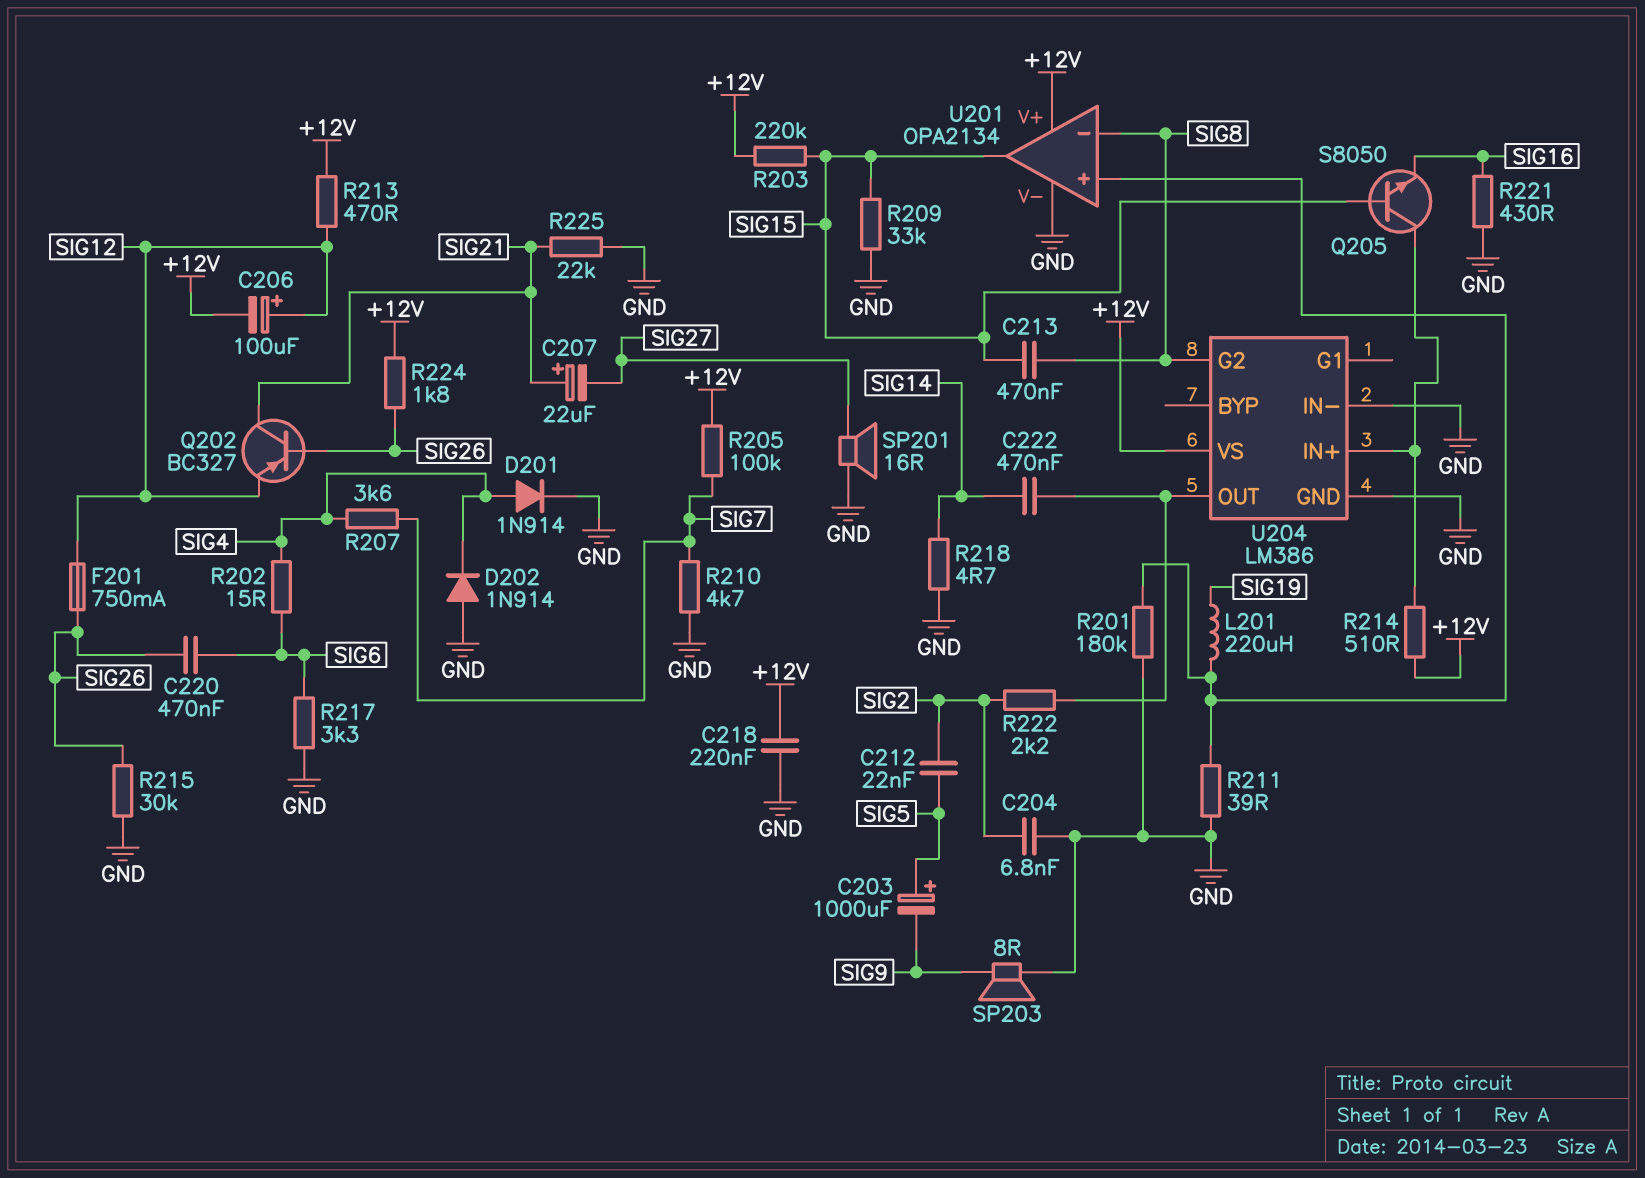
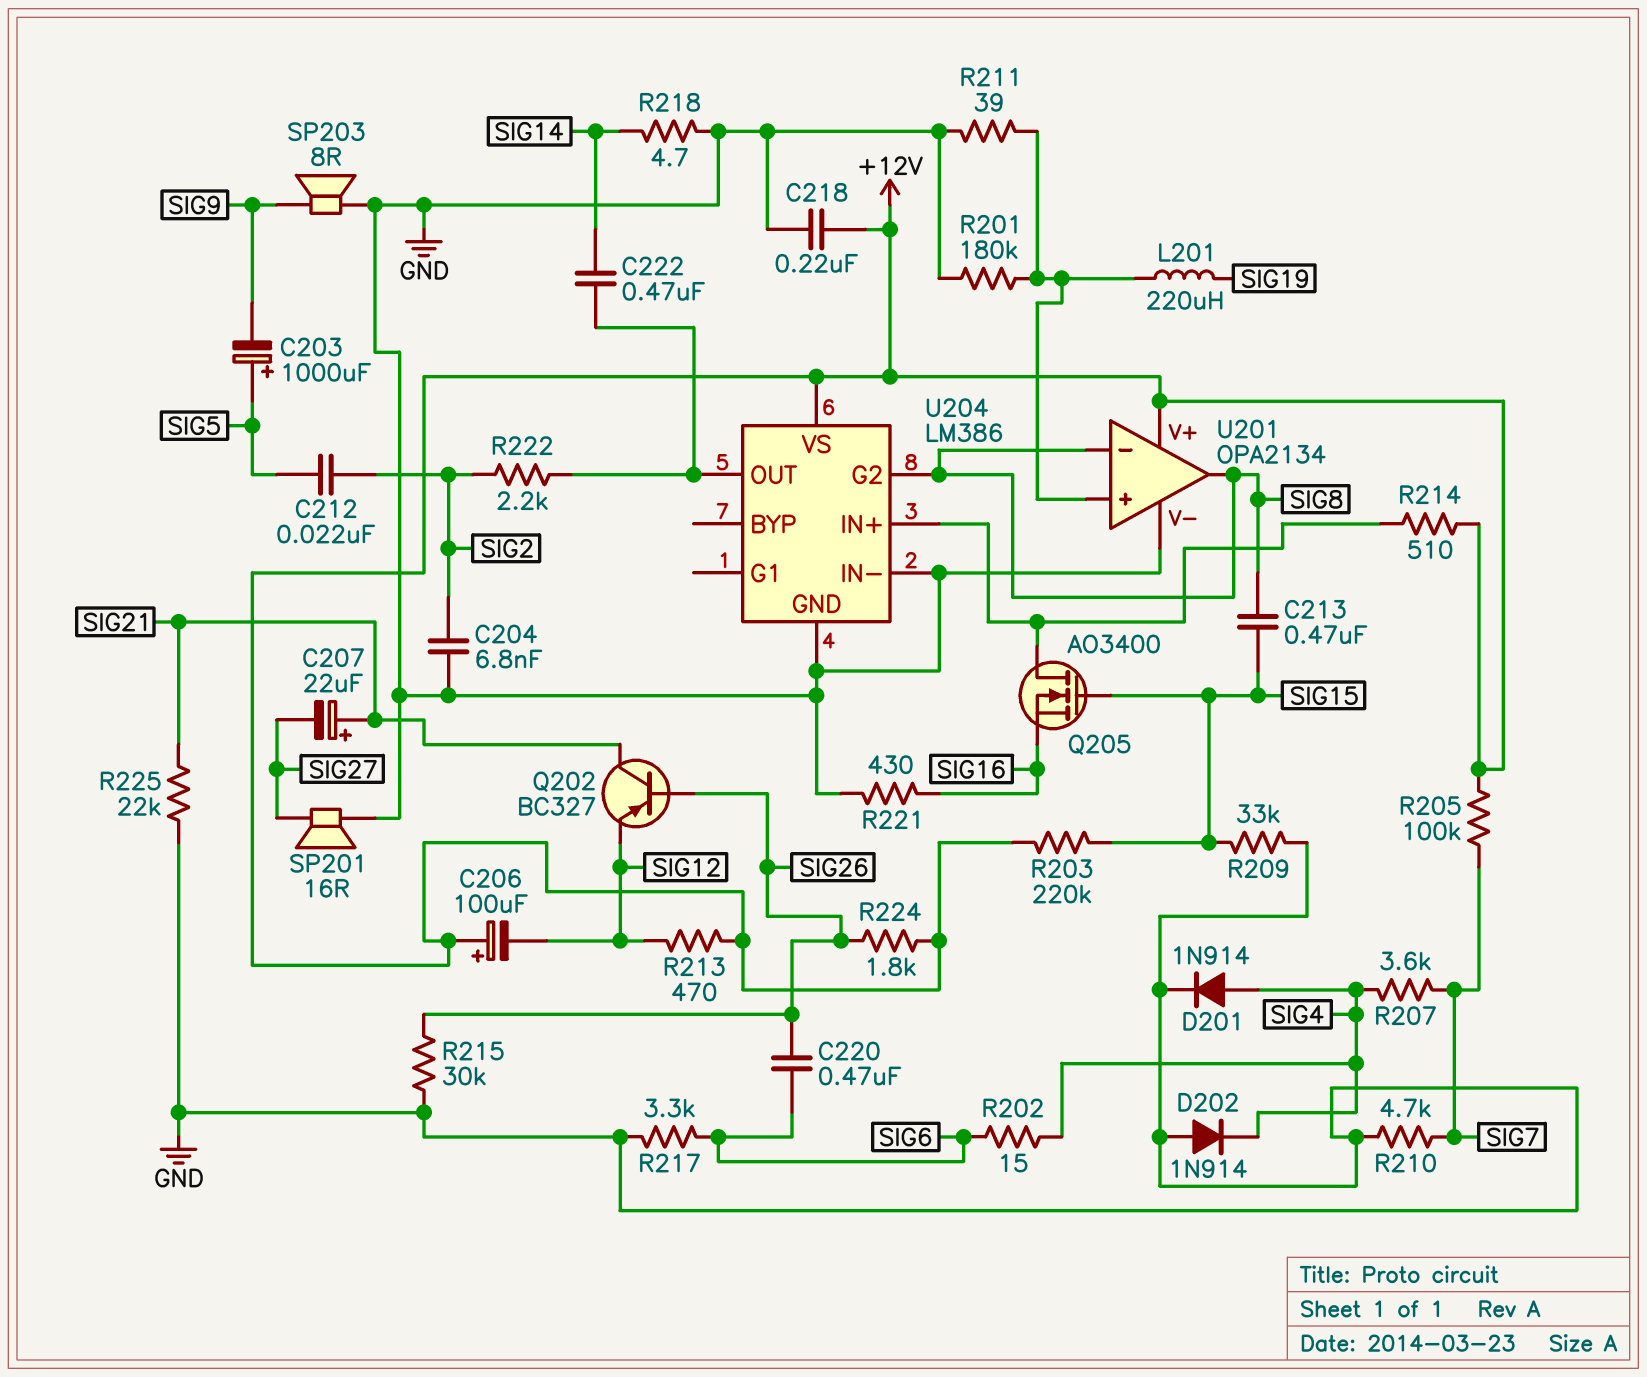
C206: 100uF (plus SIG12, minus +12V) -> 100uF (plus +12V, minus SIG12)
F201: 750mA (SIG12, SIG26) -> none
Q205: NPN S8050 (B SIG15, C U204/IN+, E SIG16) -> NMOS AO3400 (G SIG15, D U204/IN+, S SIG16)
U201 pin out: SIG15 -> SIG8

